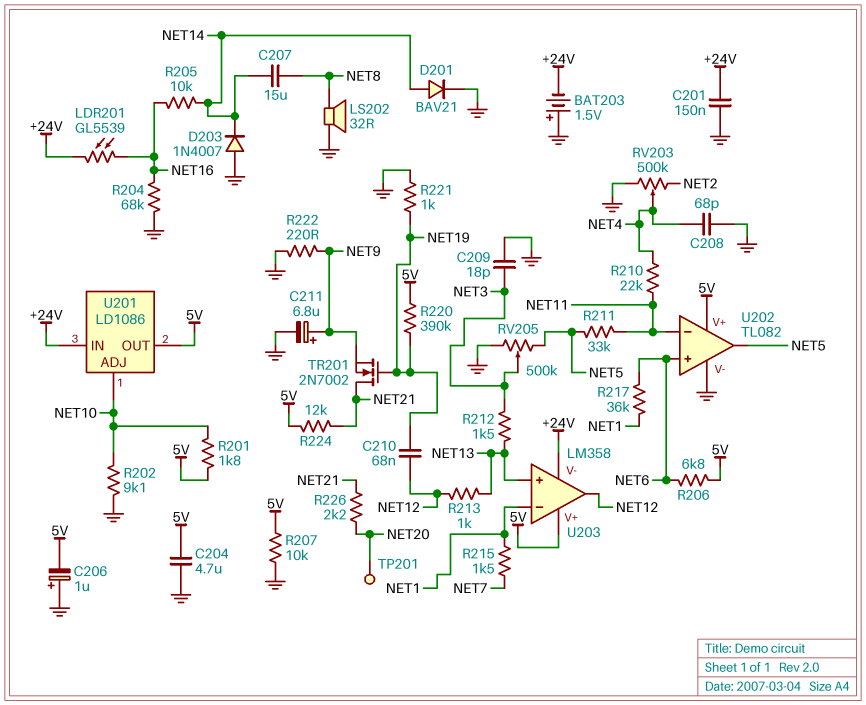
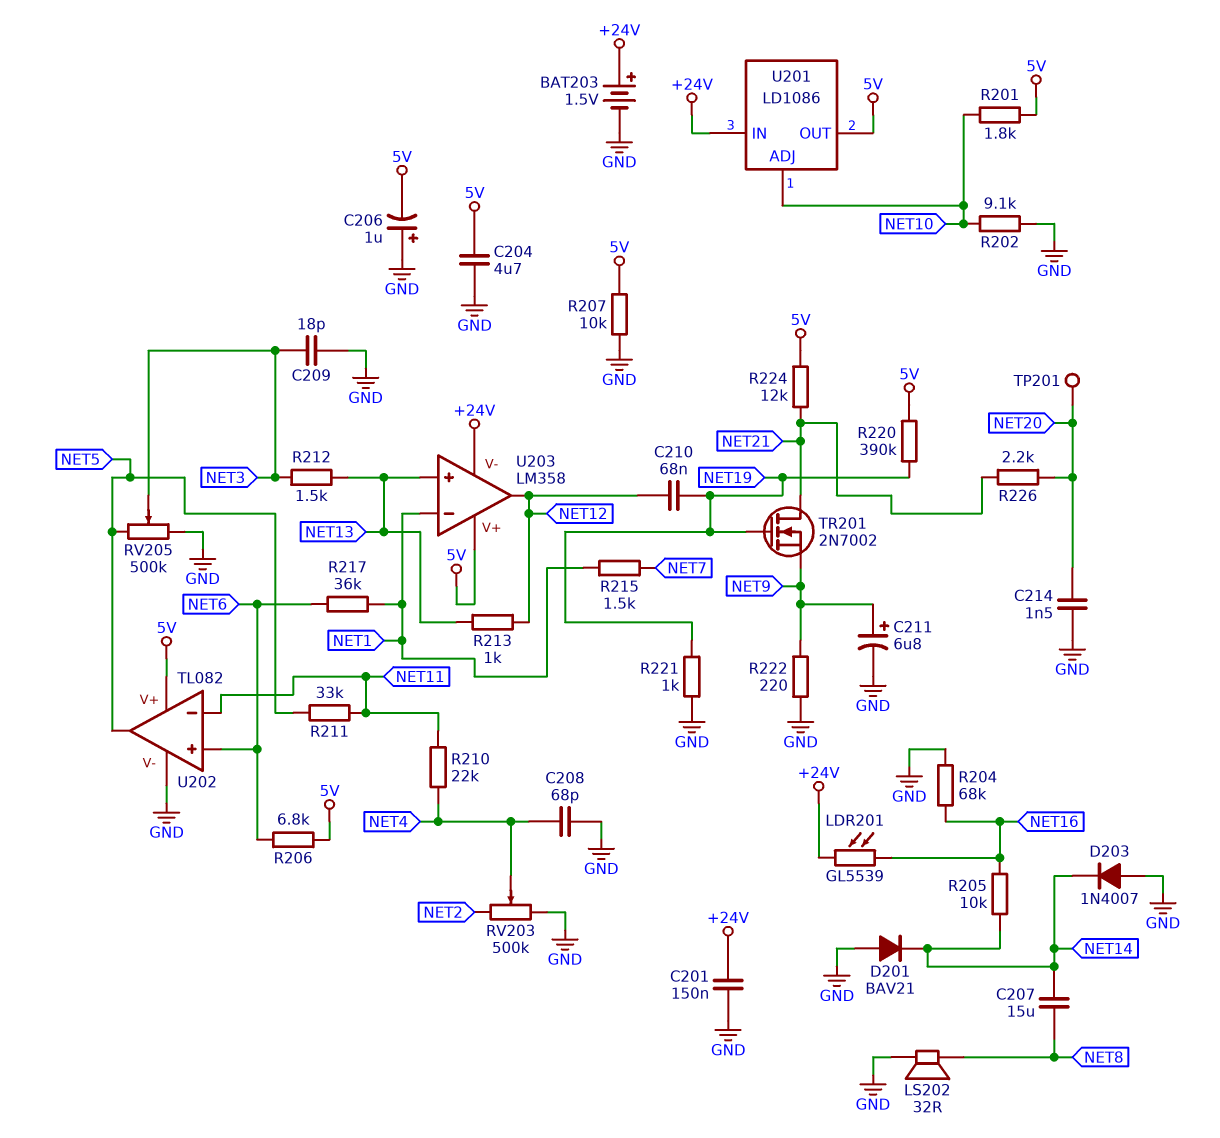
BAT203: 1.5V (plus GND, minus +24V) -> 1.5V (plus +24V, minus GND)
C214: none -> 1.5nF (GND, NET20)
D201: diode BAV21 (A NET14, K GND) -> diode BAV21 (A GND, K NET14)

